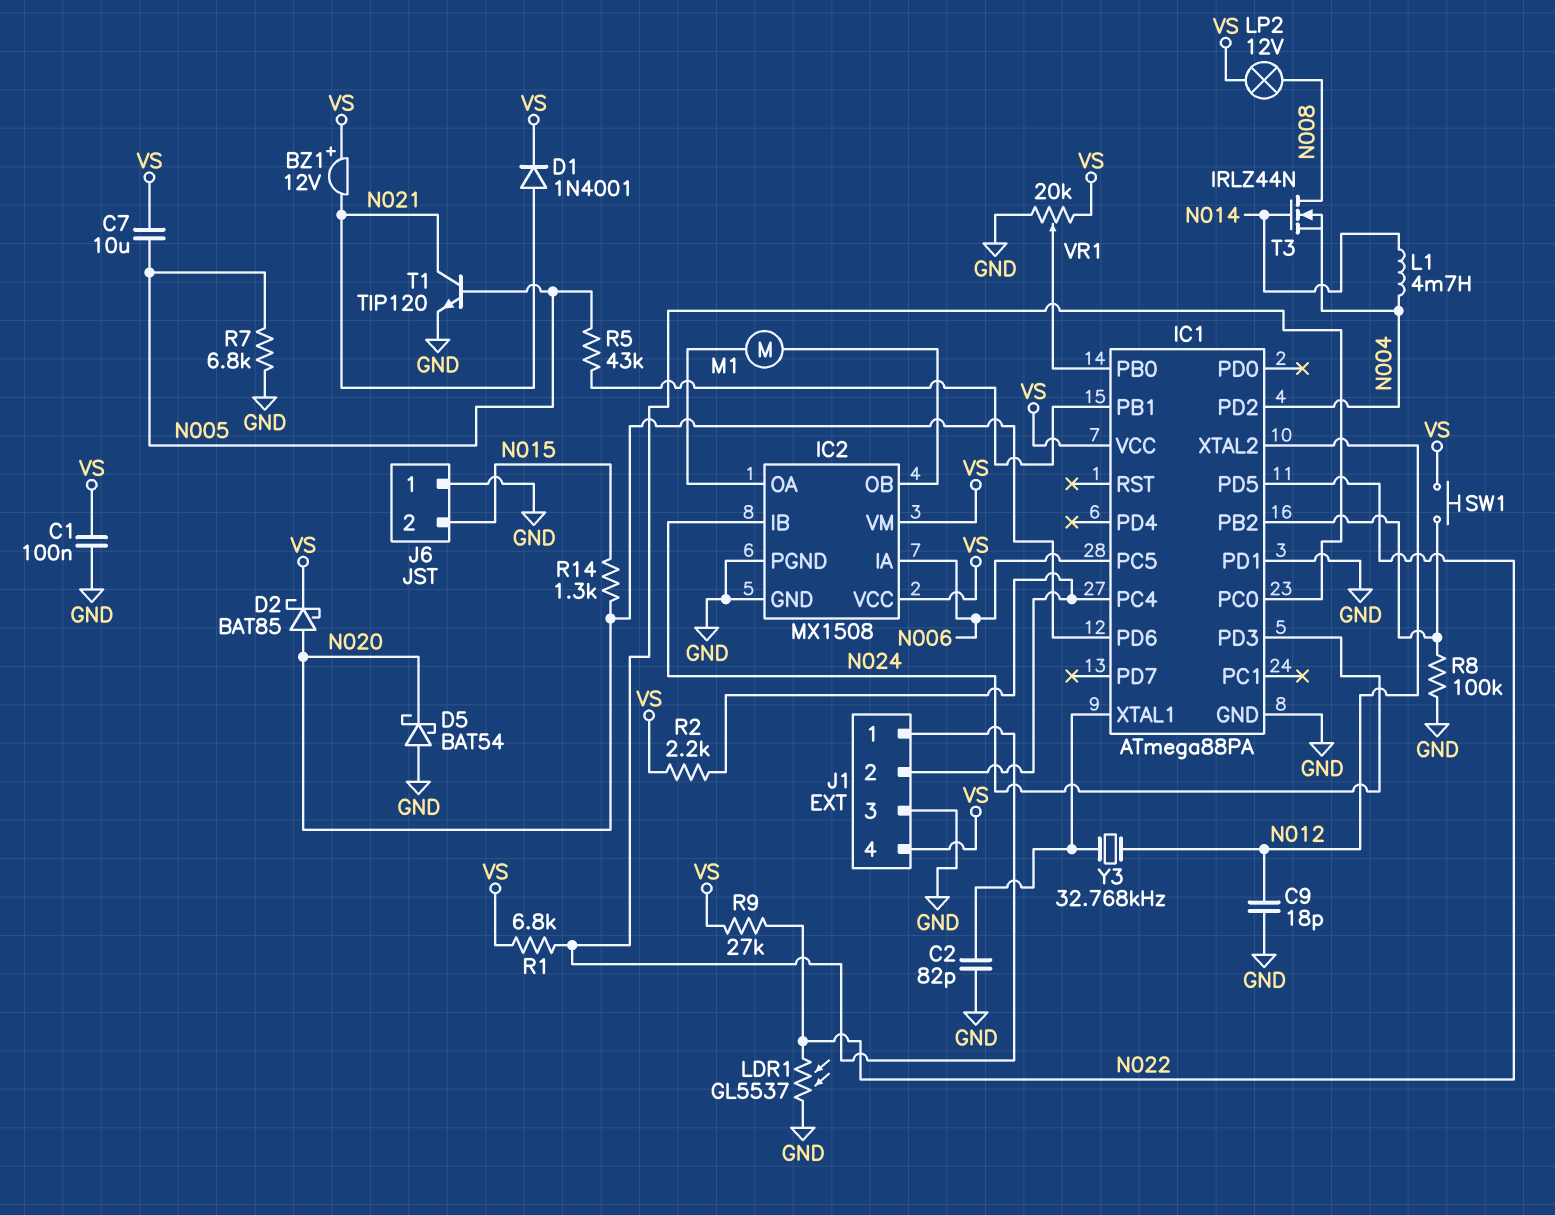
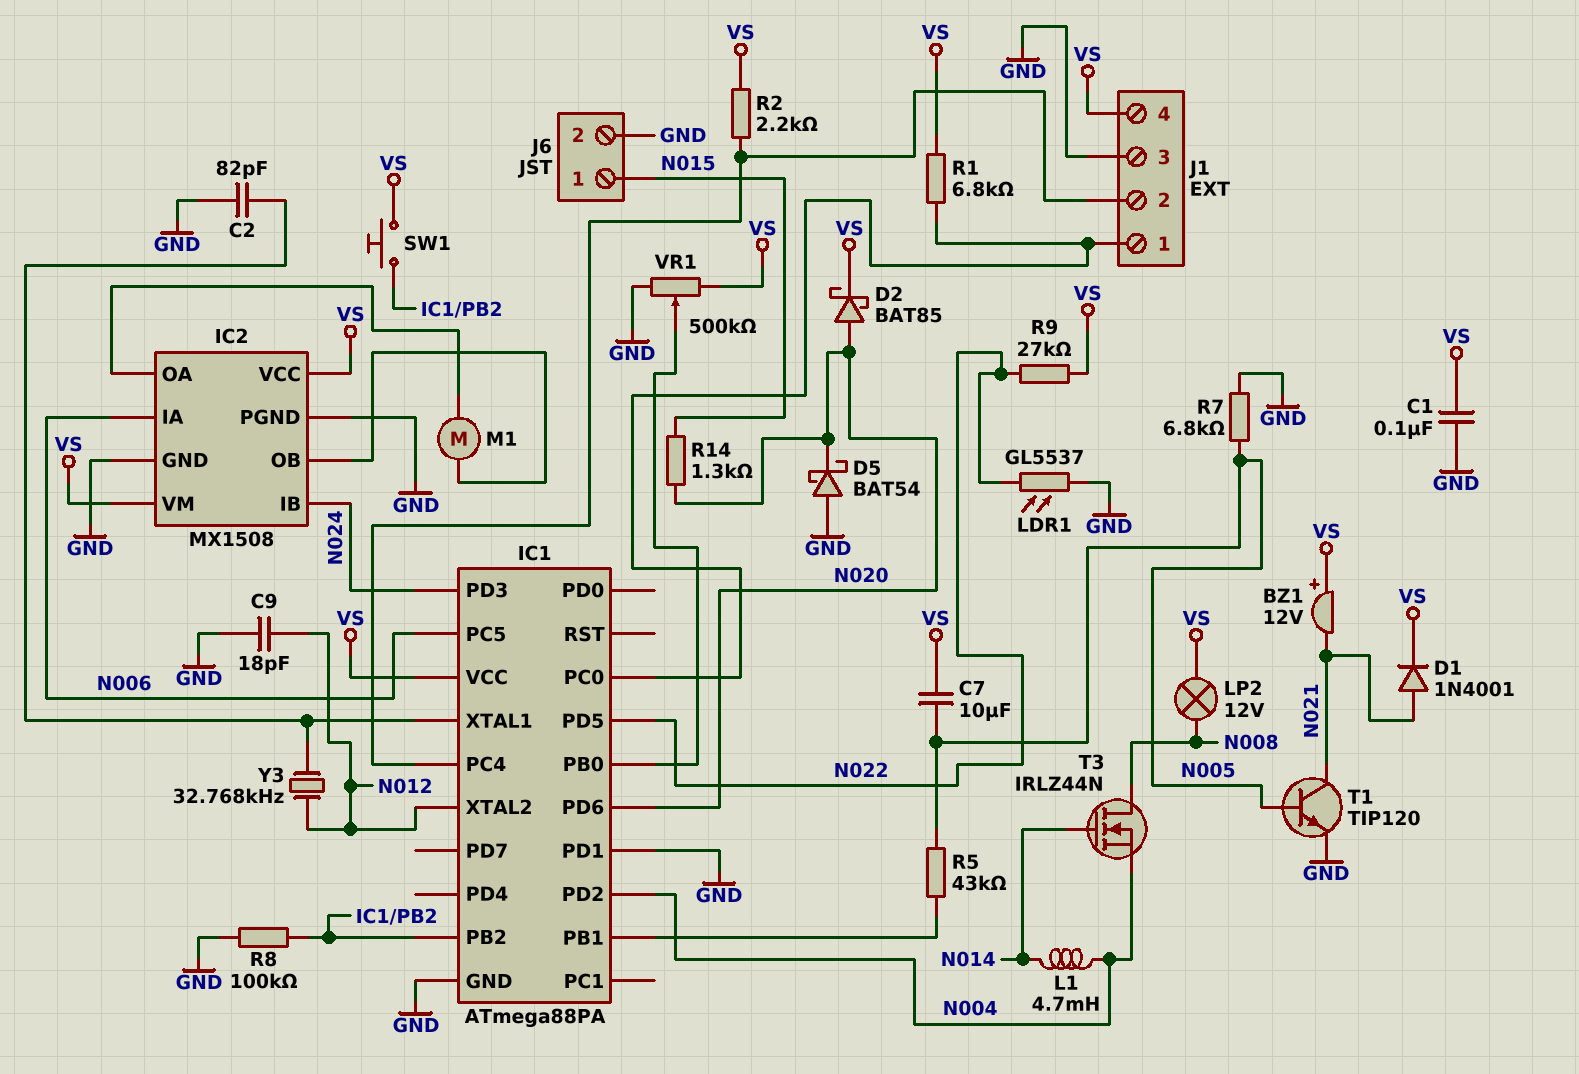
J6 pin 1: GND -> N015
J6 pin 2: N015 -> GND
VR1: 20k (GND, VS, wiper IC1/PB0) -> 500k (GND, VS, wiper IC1/PB0)

